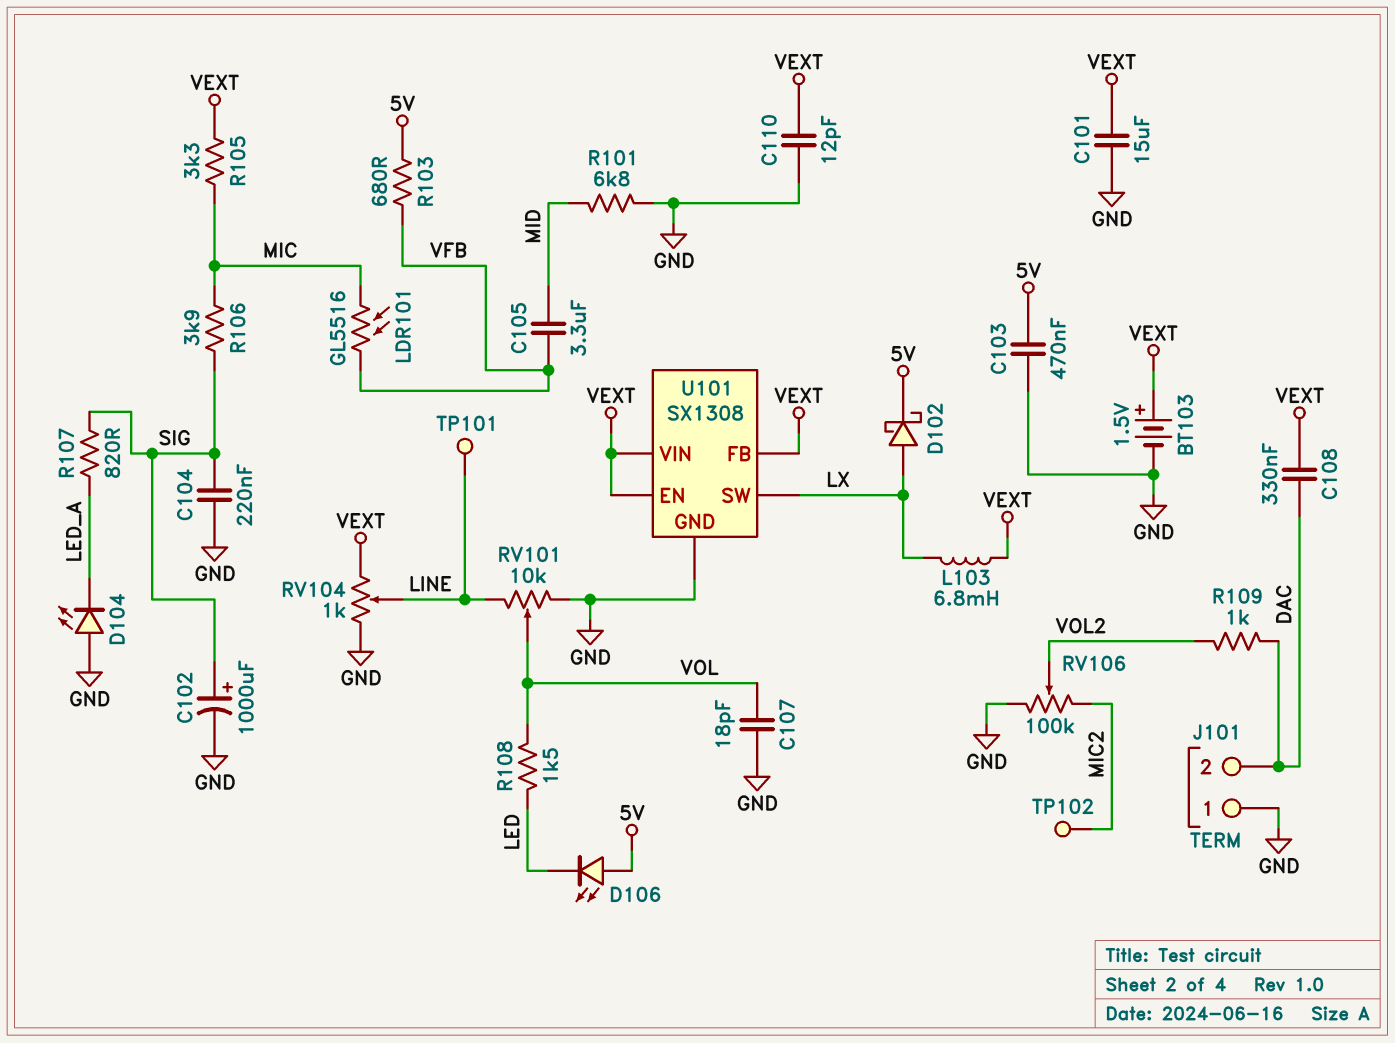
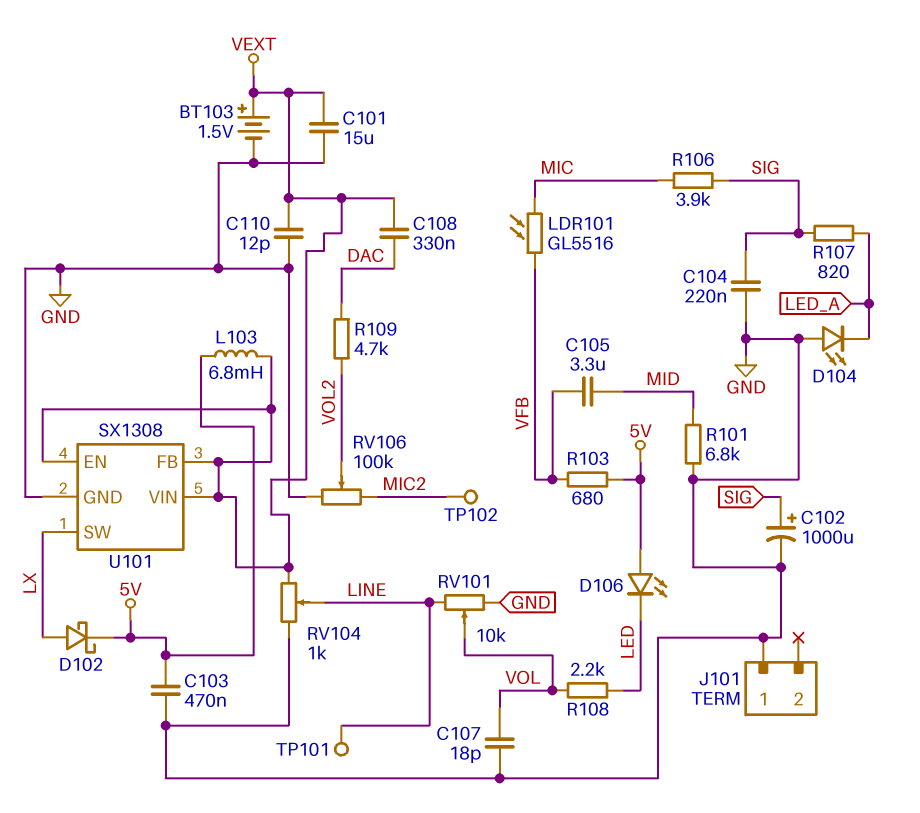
J101 pin 2: DAC -> none
L103: 6.8mH (LX, VEXT) -> 6.8mH (5V, VEXT)
R105: 3.3k (MIC, VEXT) -> none
R108: 1.5k (LED, VOL) -> 2.2k (LED, VOL)
R109: 1k (DAC, VOL2) -> 4.7k (DAC, VOL2)

